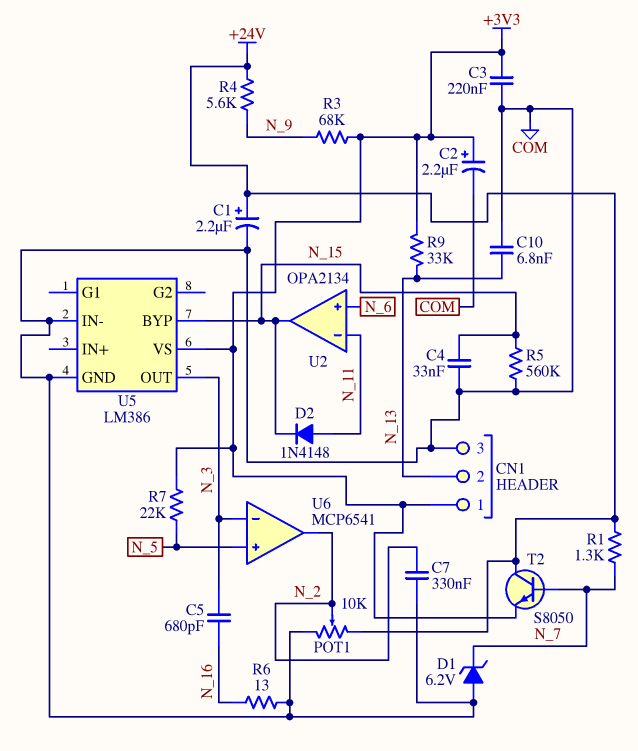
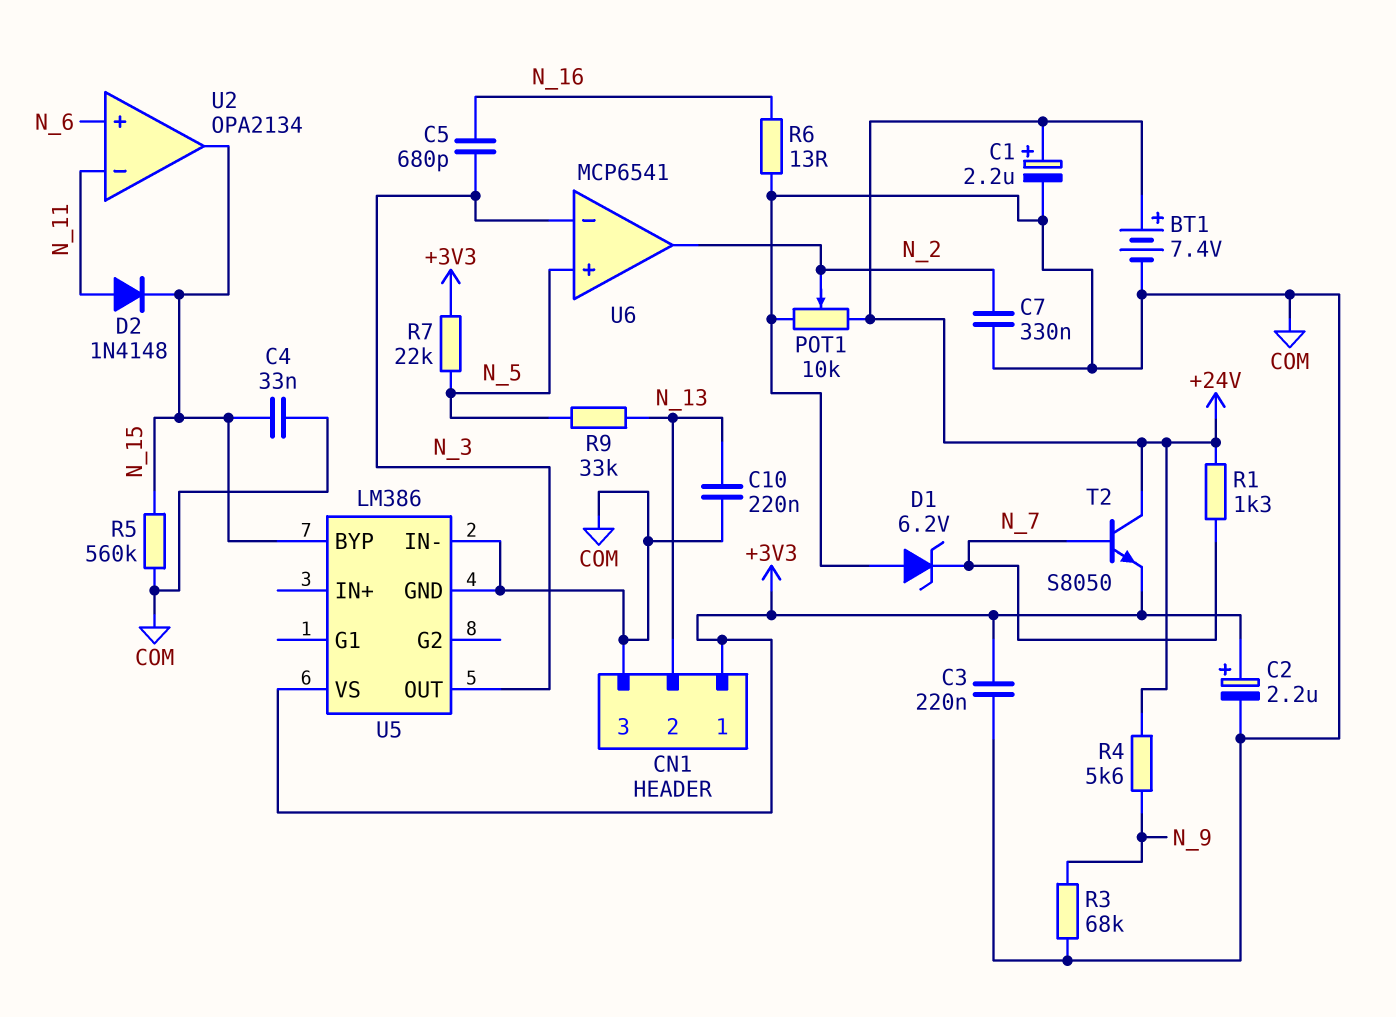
BT1: none -> 7.4V (plus +24V, minus COM)
C10: 6.8nF (COM, N_13) -> 220nF (COM, N_13)
R3: 68k (+3V3, N_9) -> 68k (COM, N_9)
R9: 33k (+3V3, N_13) -> 33k (N_5, N_13)

